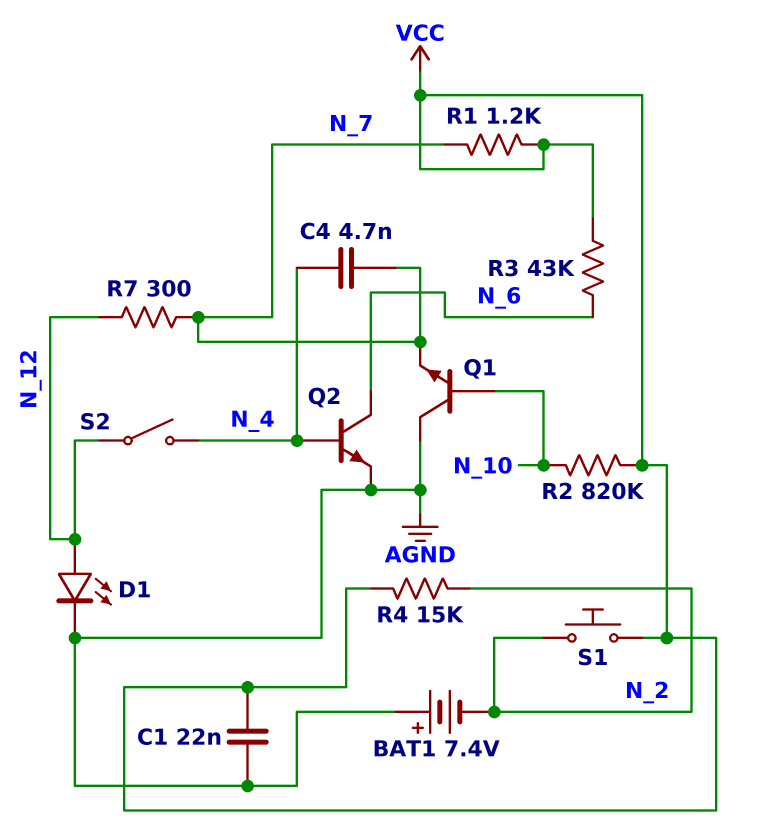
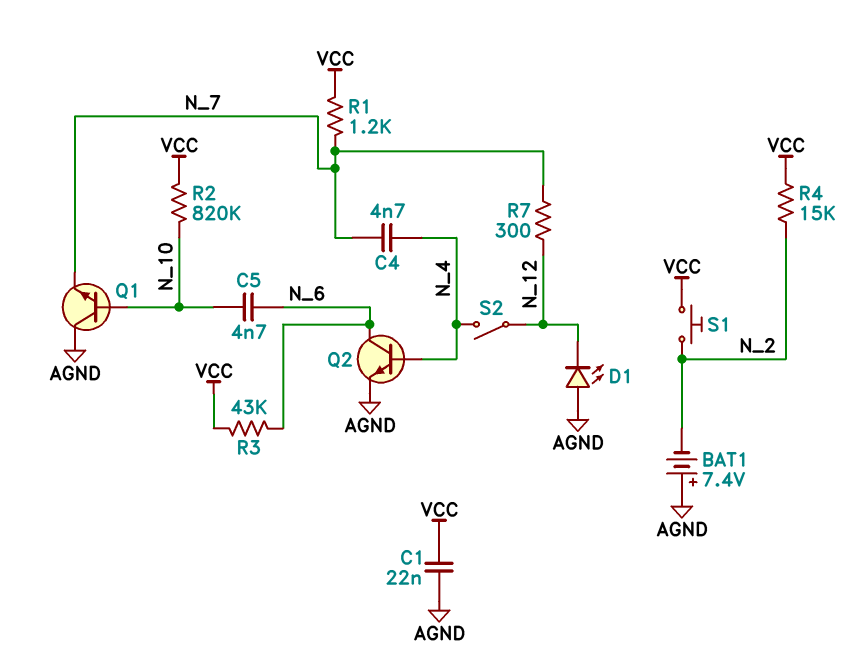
C5: none -> 4.7nF (N_6, N_10)
D1: LED (A N_12, K AGND) -> LED (A AGND, K N_12)

